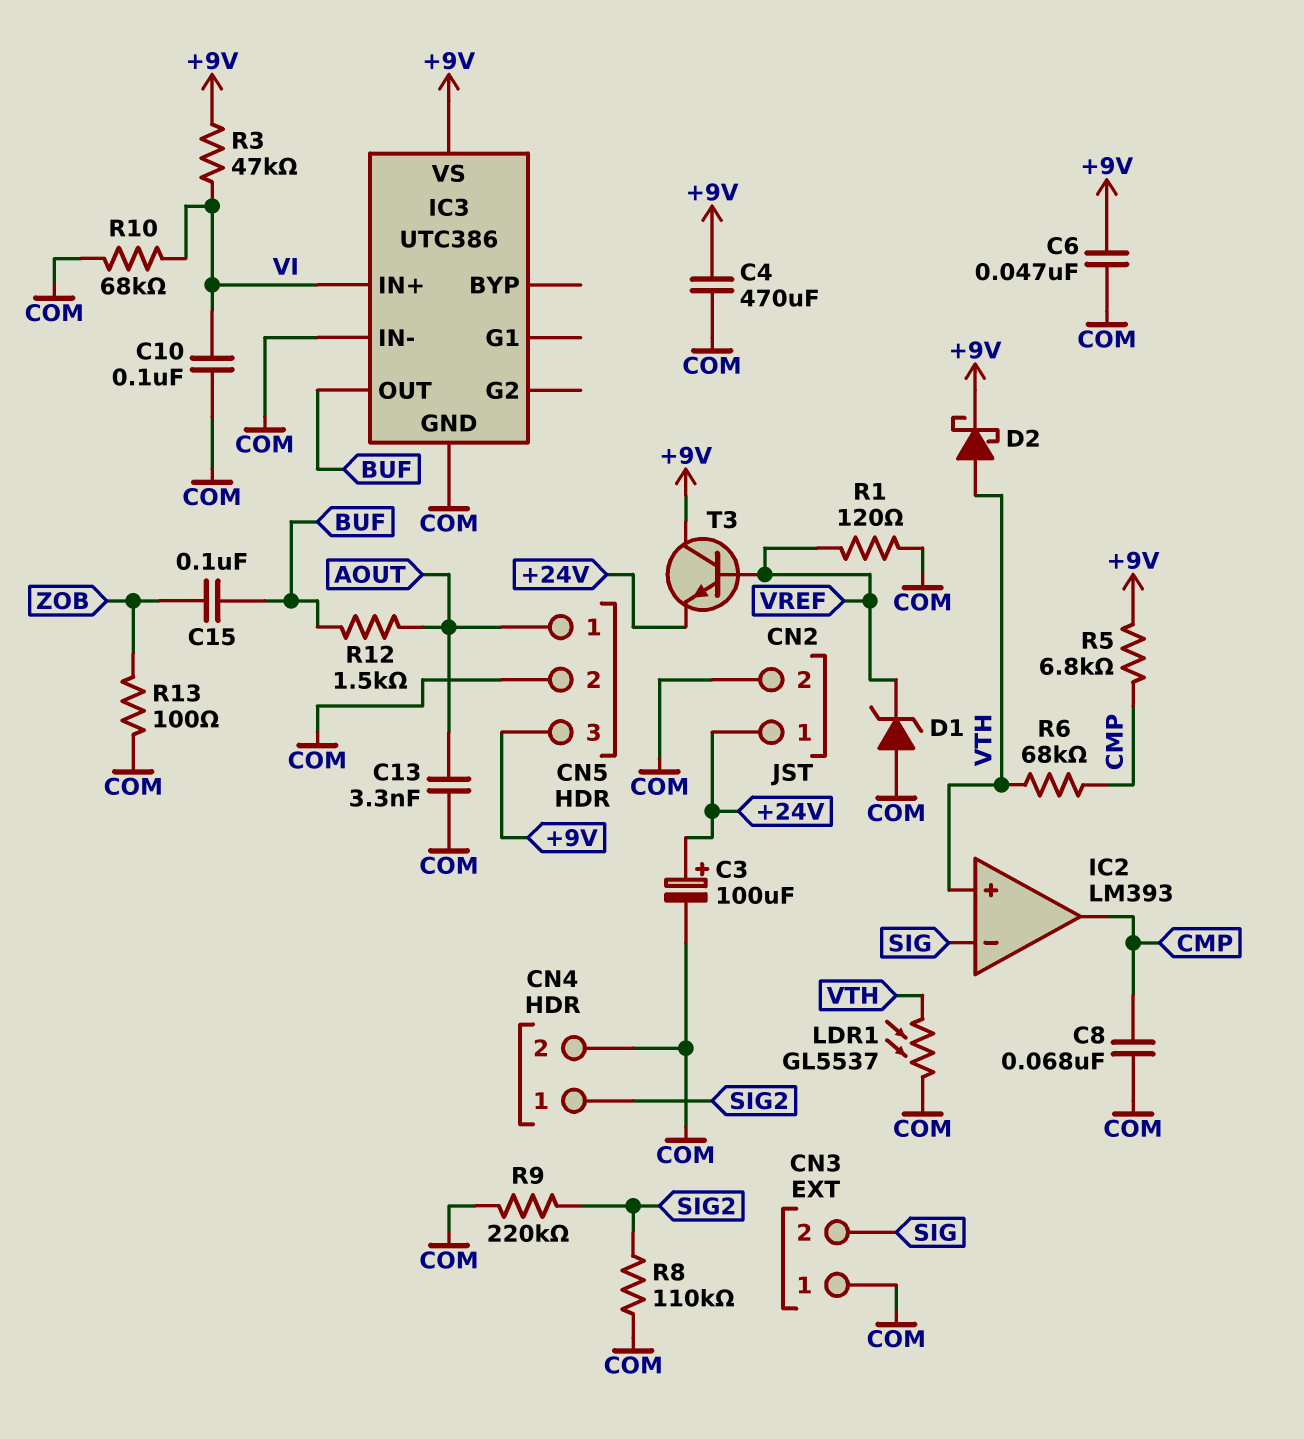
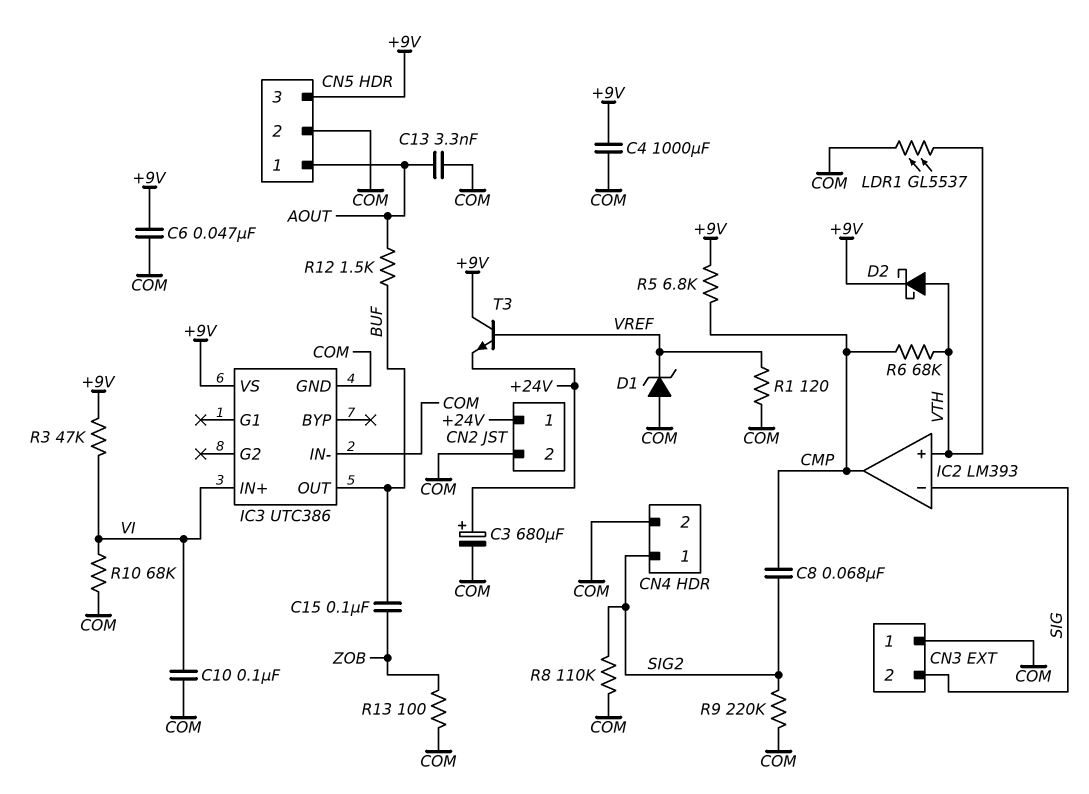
C3: 100uF (plus +24V, minus COM) -> 680uF (plus +24V, minus COM)
C4: 470uF (+9V, COM) -> 1000uF (+9V, COM)
C8: 68nF (CMP, COM) -> 68nF (CMP, SIG2)

